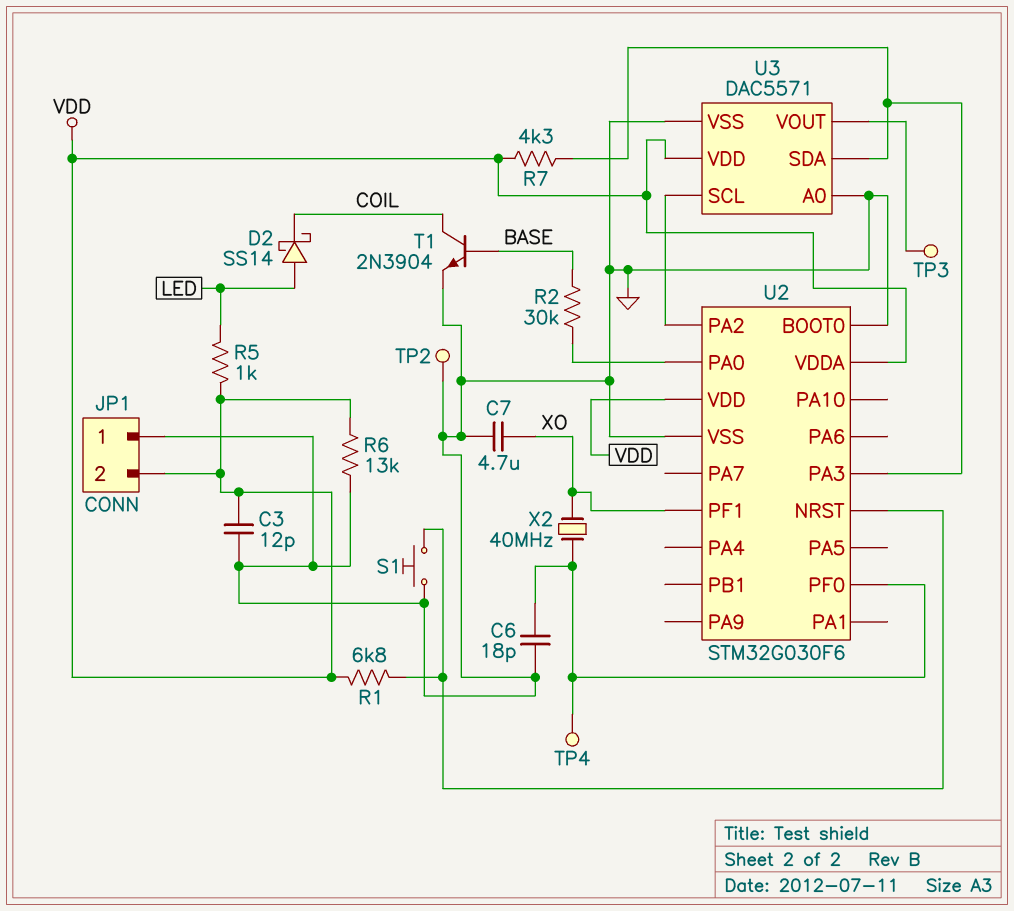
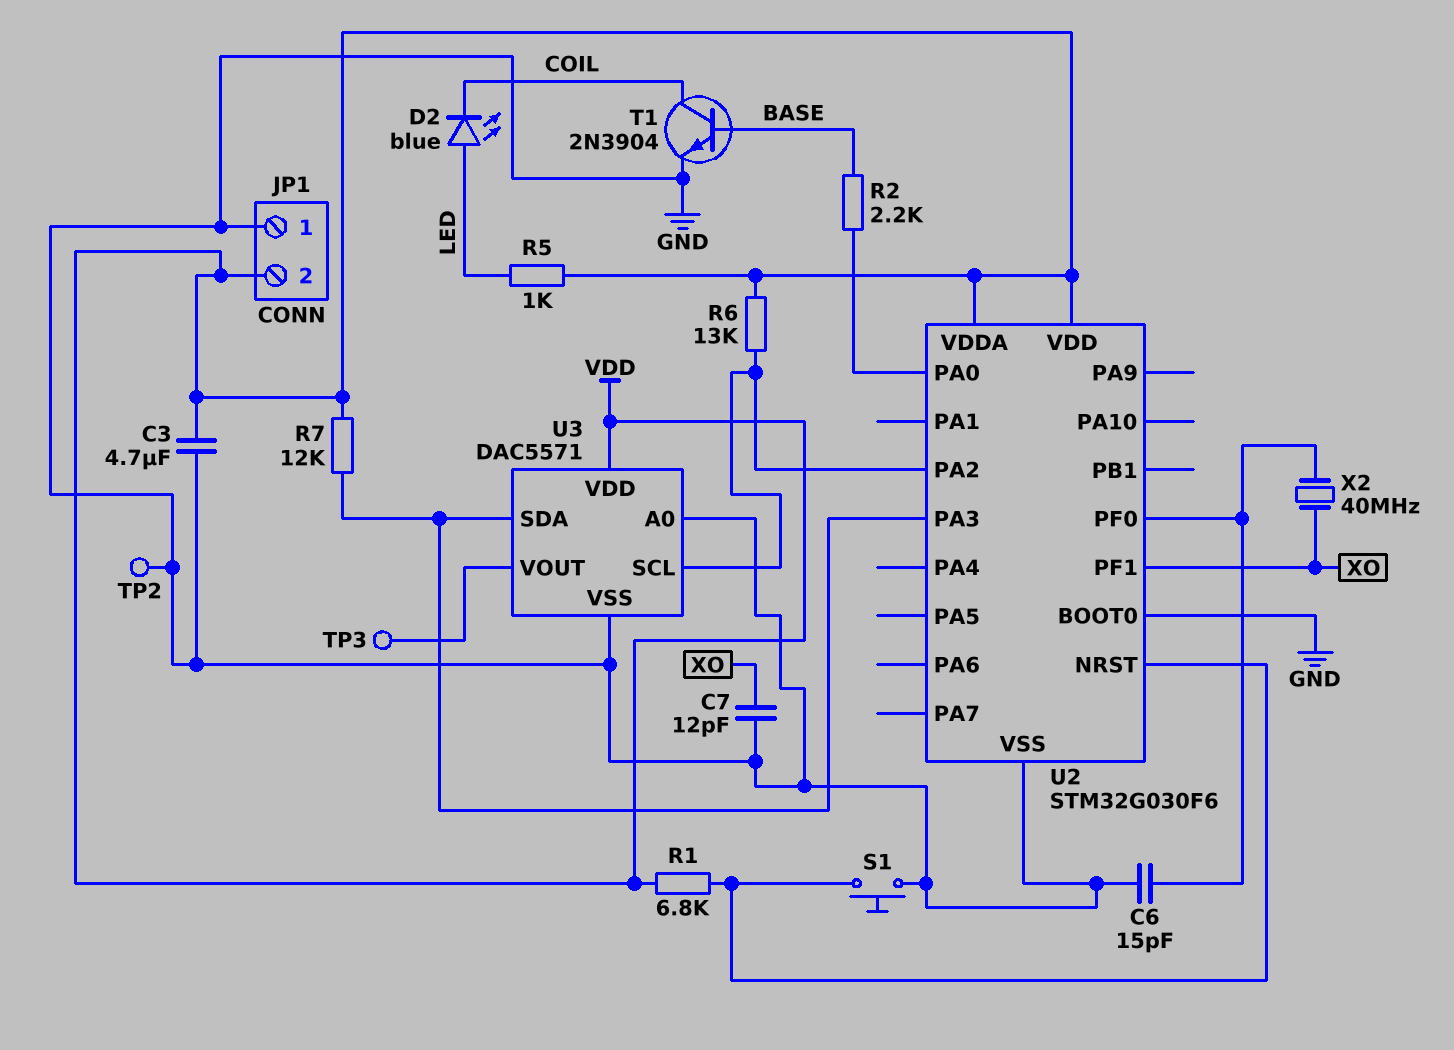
C3: 12pF (GND, VDD) -> 4.7uF (GND, VDD)
C6: 18pF (GND, U2/PF0) -> 15pF (GND, U2/PF0)
C7: 4.7uF (GND, XO) -> 12pF (GND, XO)
D2: schottky SS14 (A LED, K COIL) -> LED blue (A LED, K COIL)
R2: 30k (BASE, U2/PA0) -> 2.2k (BASE, U2/PA0)
R6: 13k (GND, VDD) -> 13k (U2/PA2, VDD)
R7: 4.3k (U2/PA3, VDD) -> 12k (U2/PA3, VDD)
TP4: test point (U2/PF0) -> none

